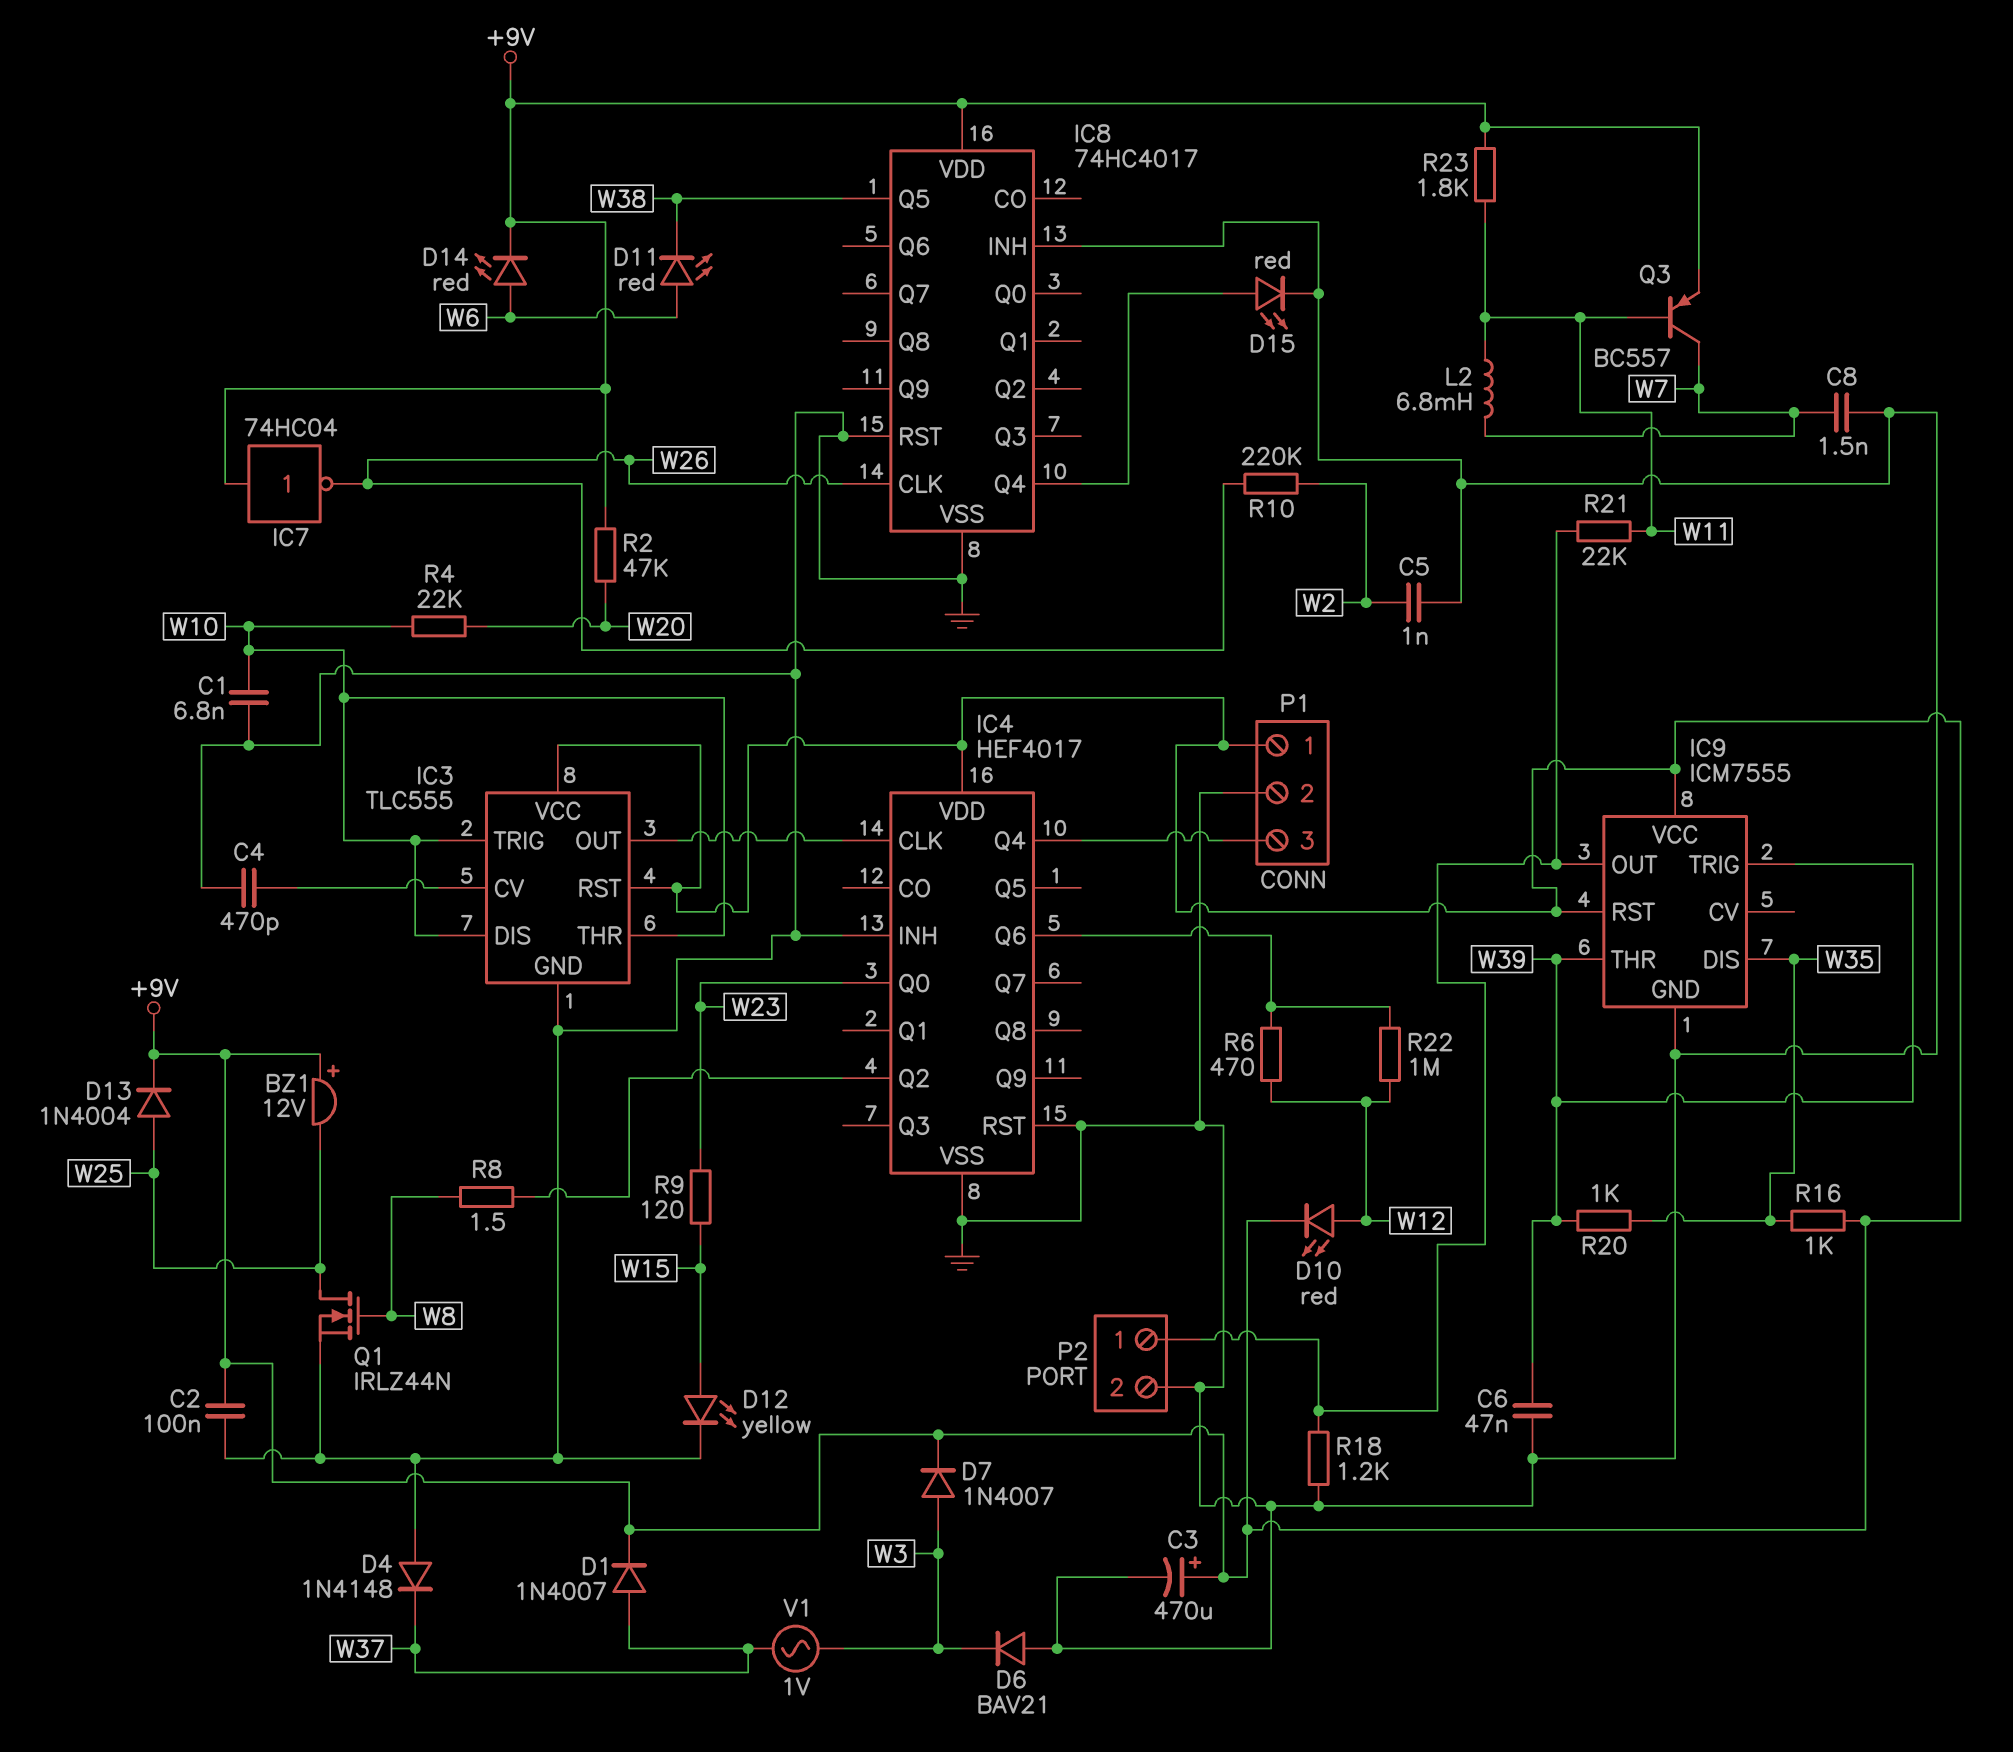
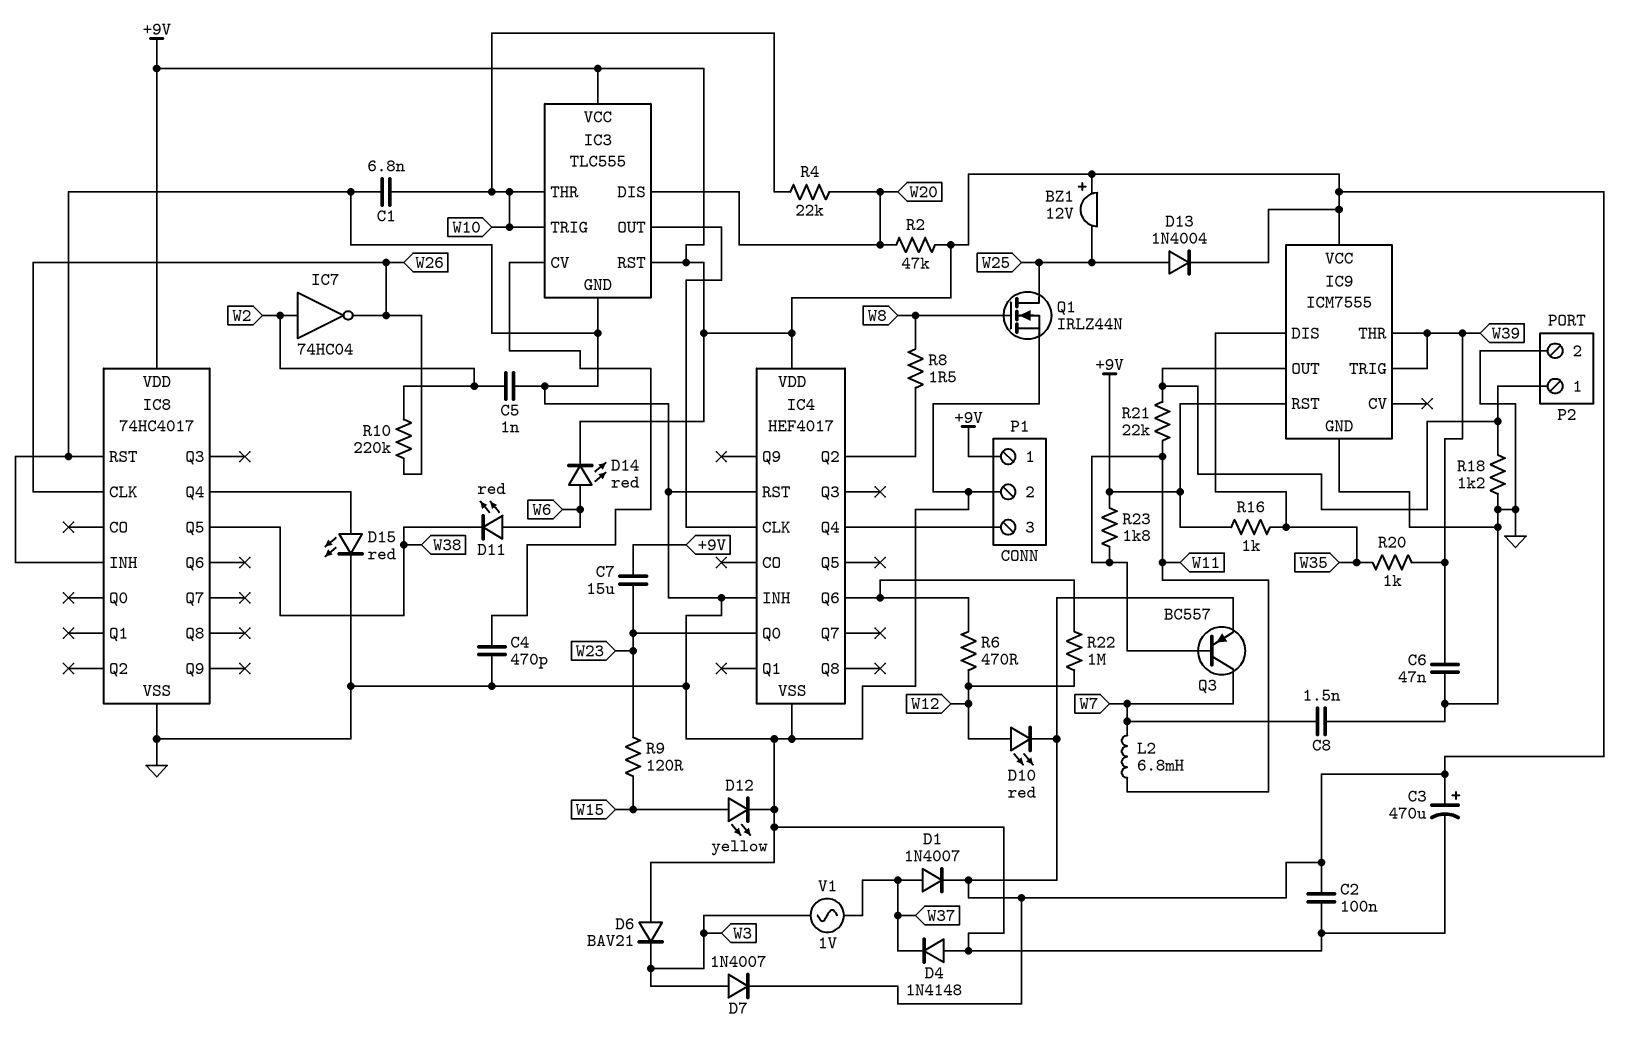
C7: none -> 15uF (+9V, W23)
IC3 pin DIS: W10 -> W20
IC7: NOT 74HC04 (in +9V, out W26) -> NOT 74HC04 (in W2, out W26)

